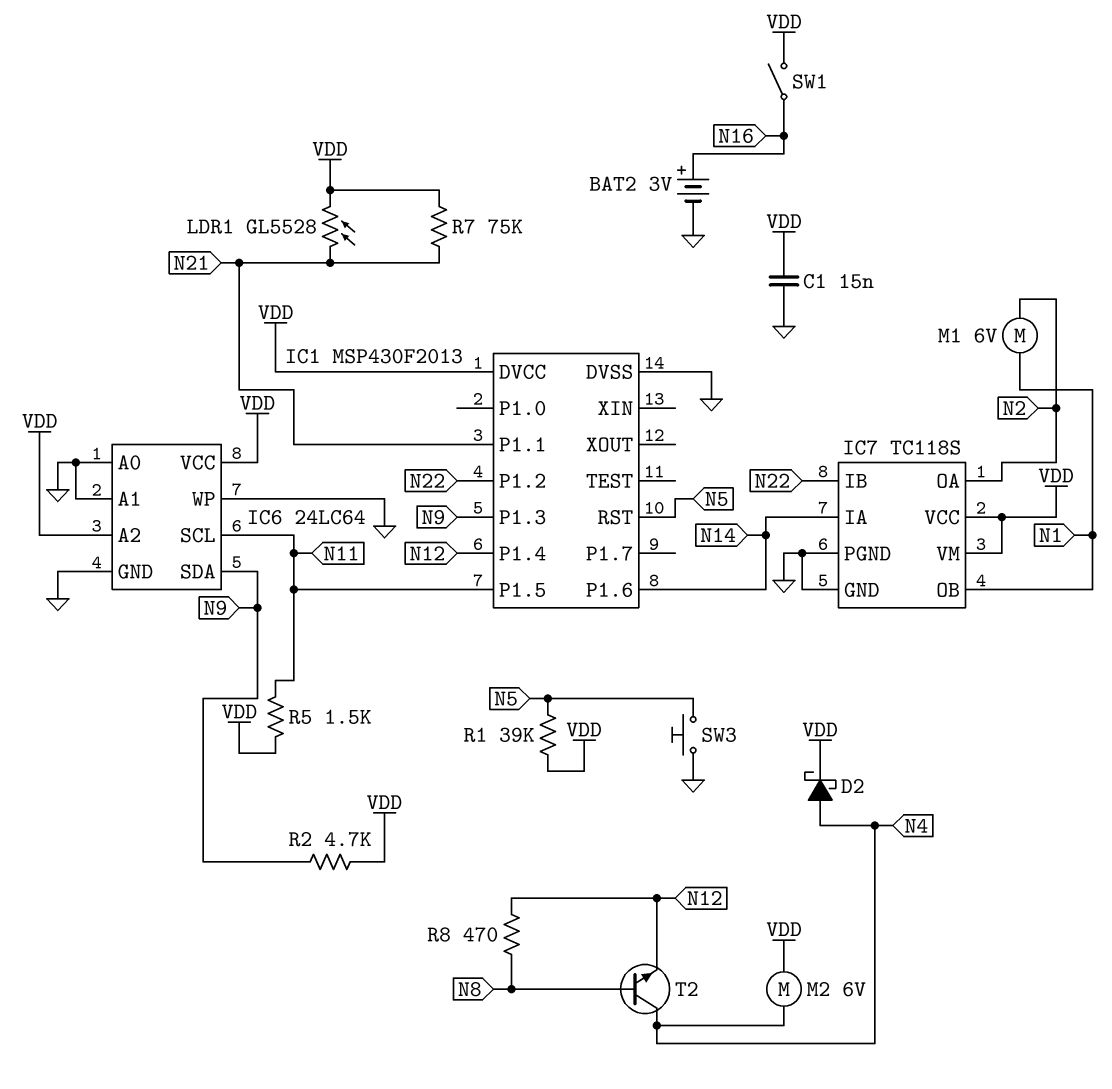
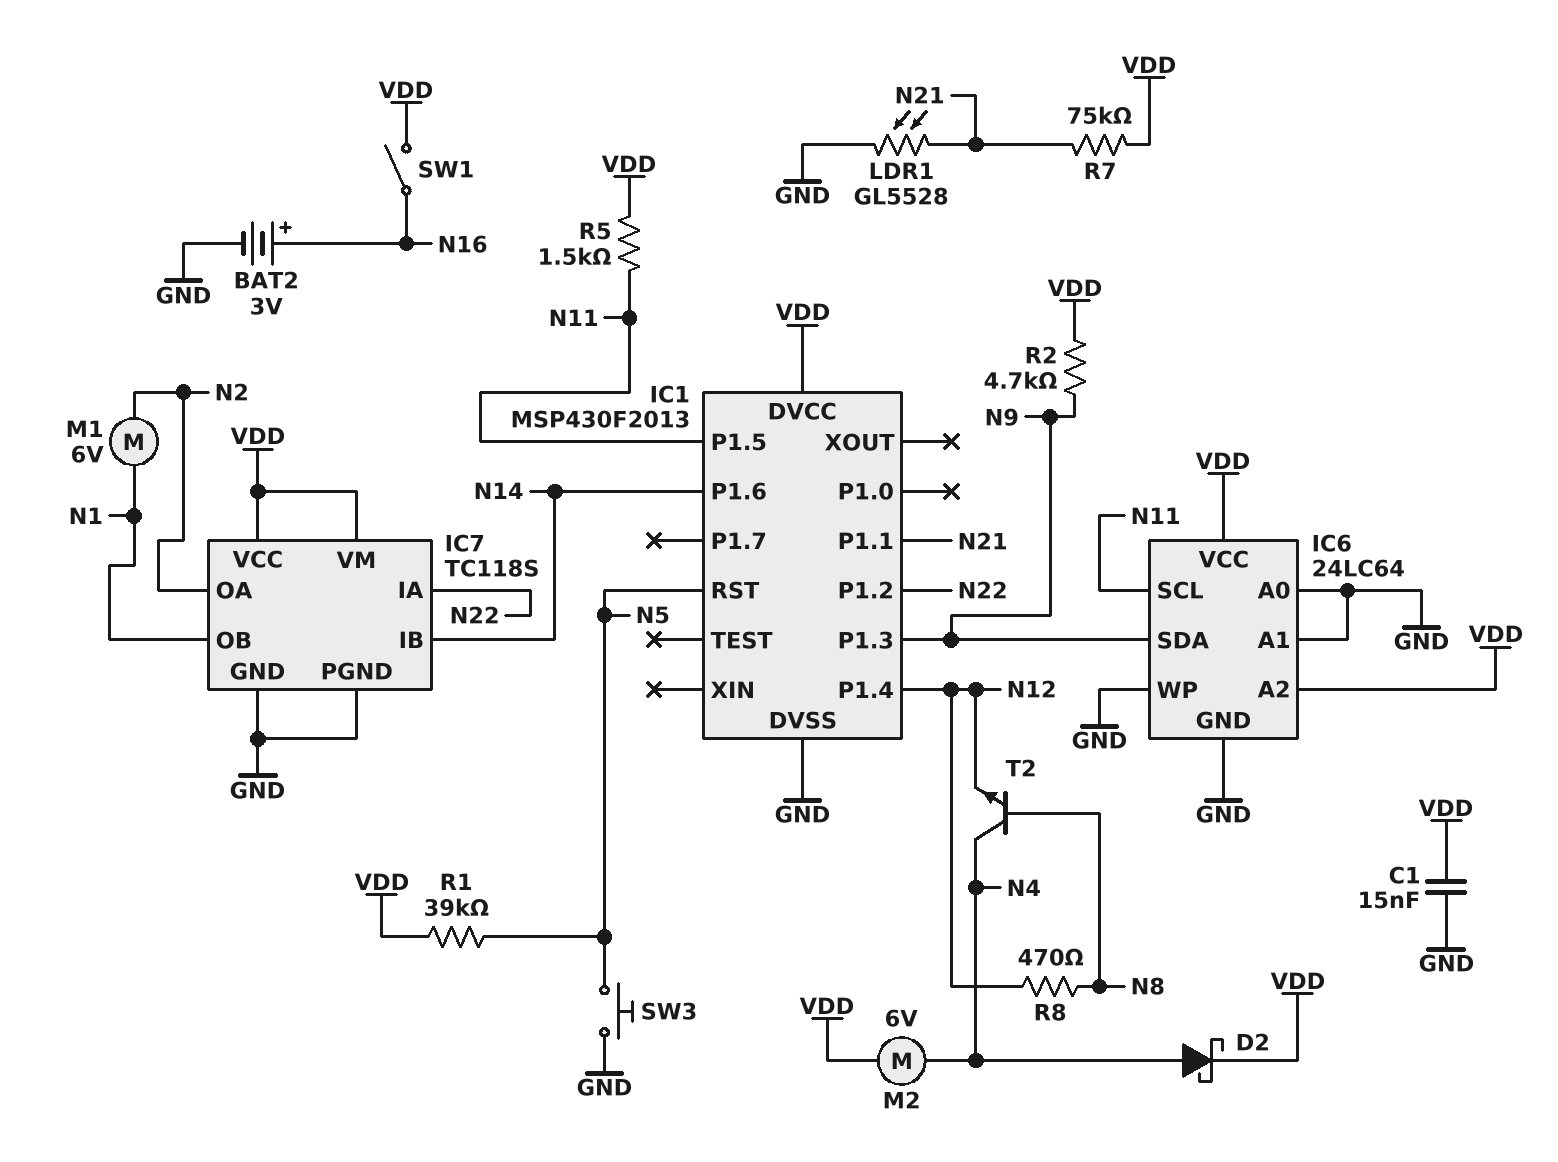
IC7 pin IA: N14 -> N22
IC7 pin IB: N22 -> N14
LDR1: GL5528 (N21, VDD) -> GL5528 (GND, N21)

